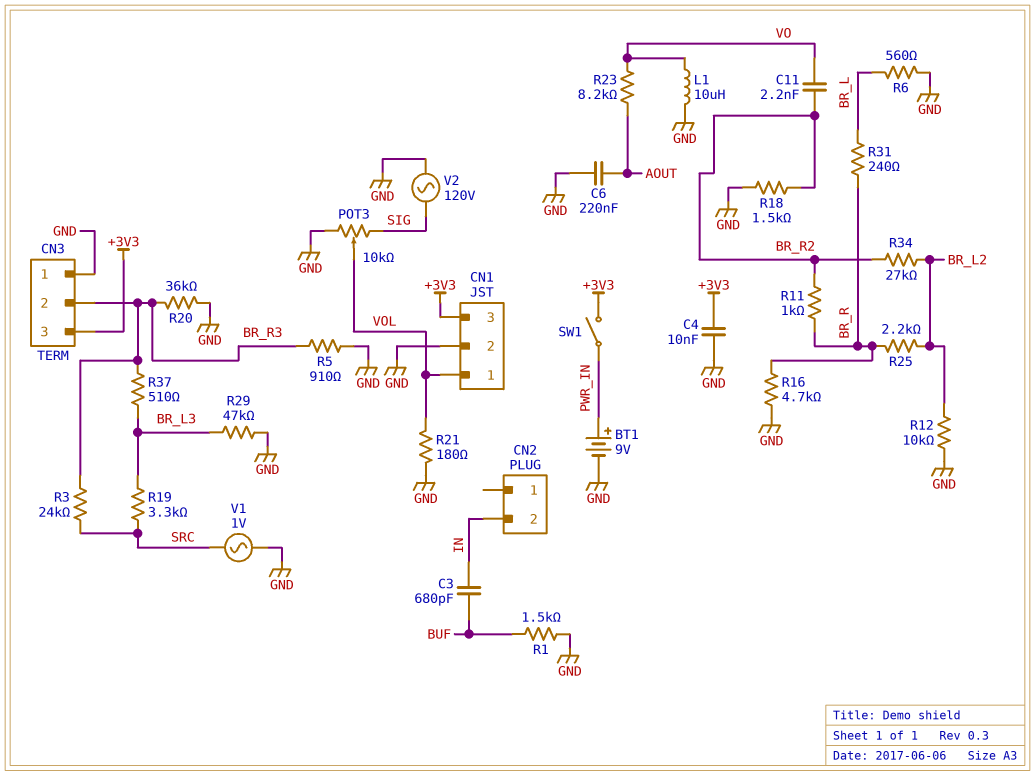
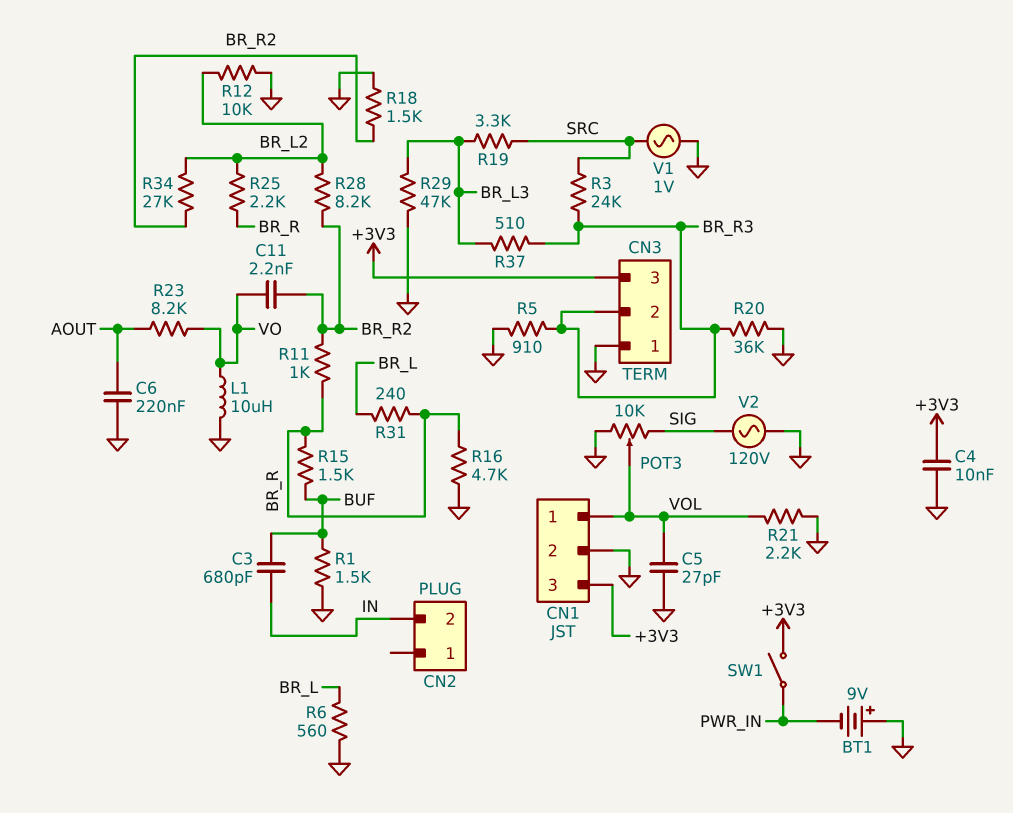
BT1: 9V (plus PWR_IN, minus GND) -> 9V (plus GND, minus PWR_IN)
C5: none -> 27pF (GND, VOL)
R15: none -> 1.5k (BR_R, BUF)
R21: 180 (GND, VOL) -> 2.2k (GND, VOL)
R28: none -> 8.2k (BR_L2, BR_R2)

